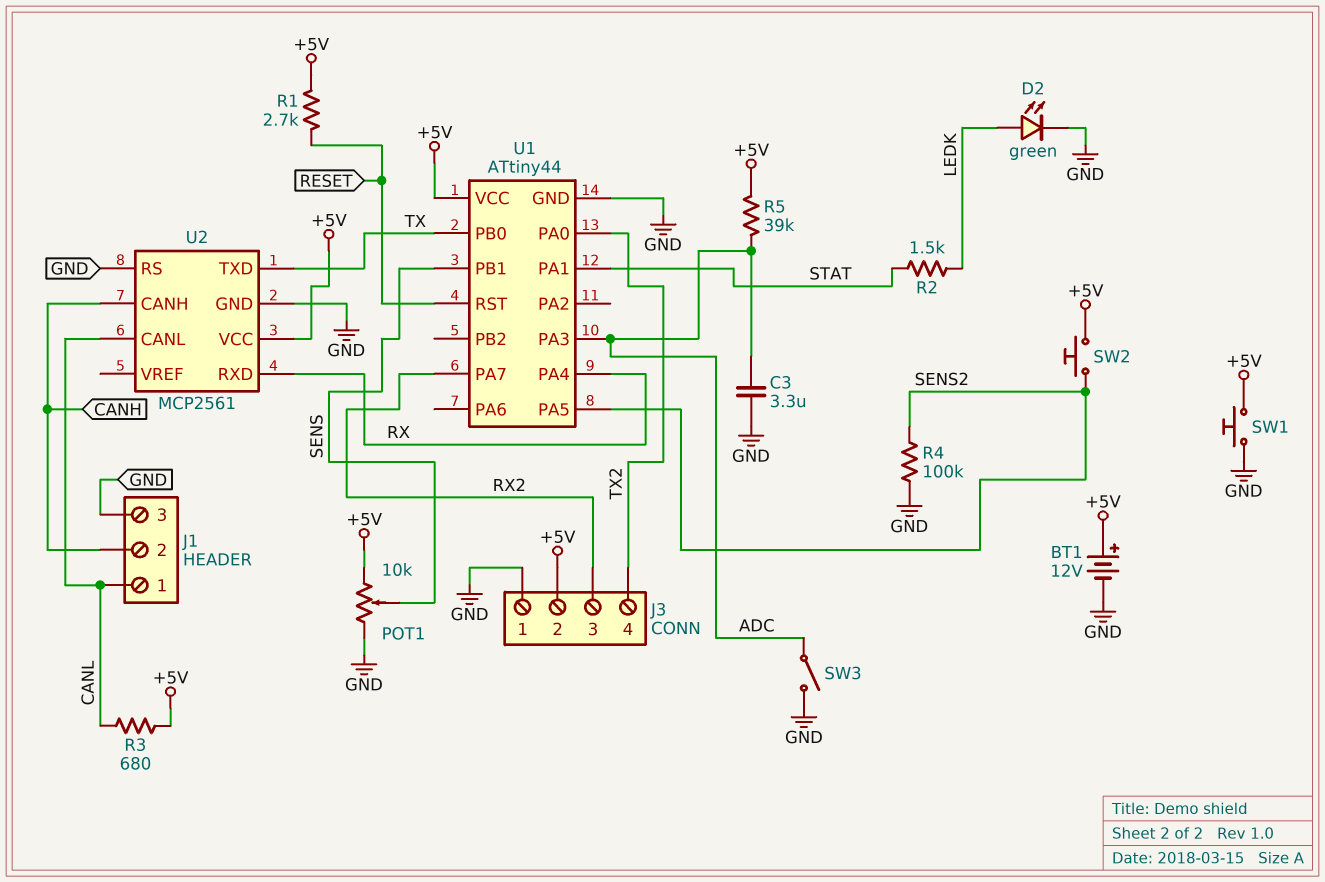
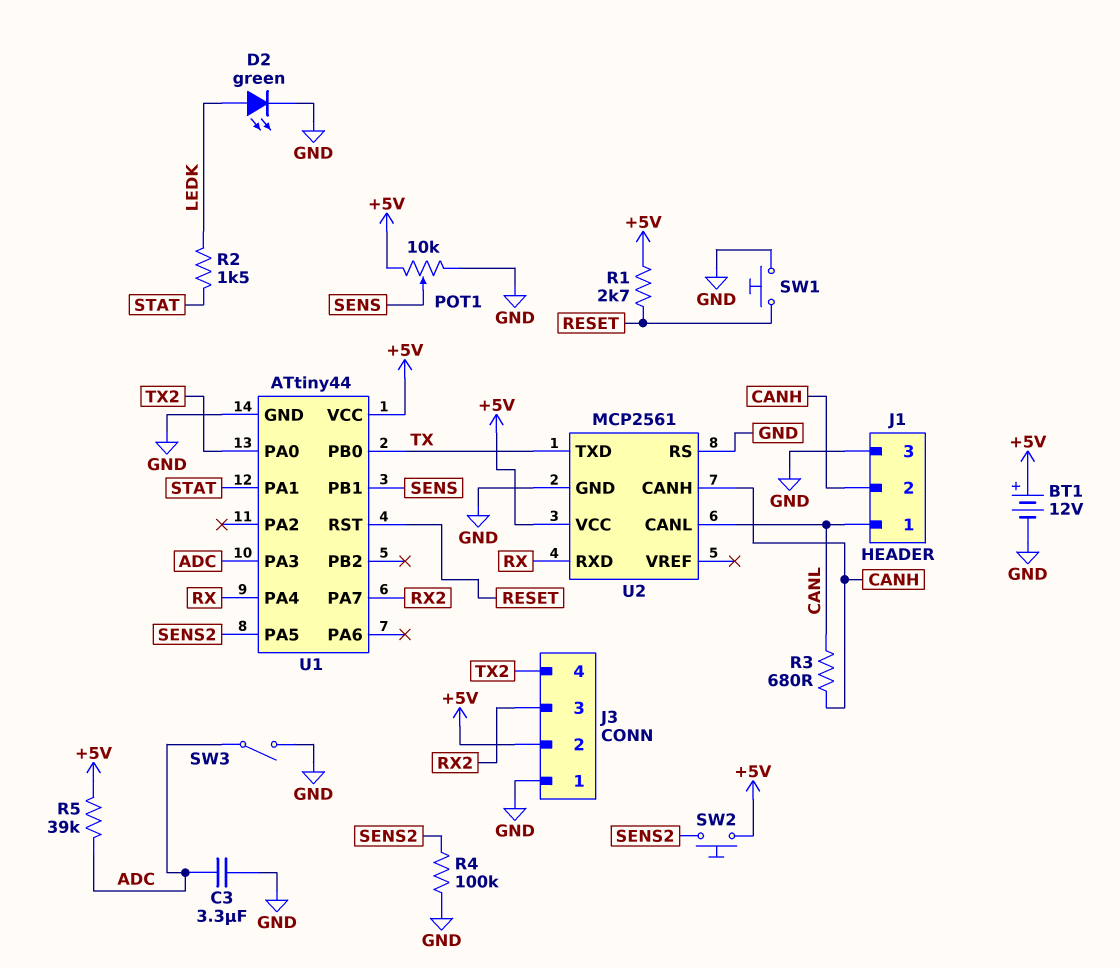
R3: 680 (+5V, CANL) -> 680 (CANH, CANL)
SW1: button (+5V, GND) -> button (GND, RESET)

